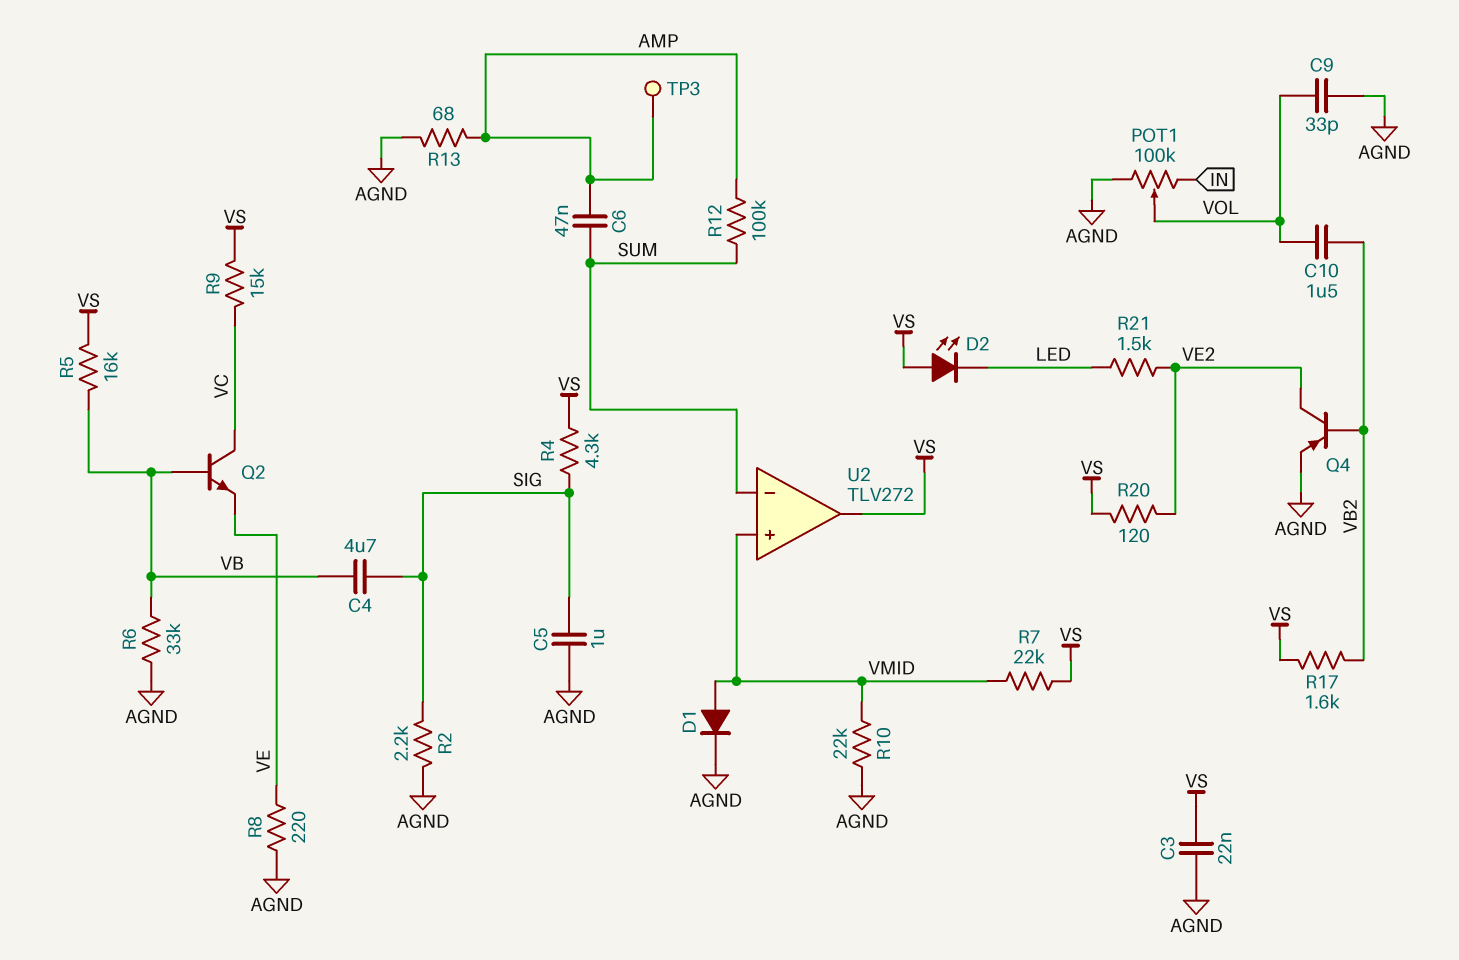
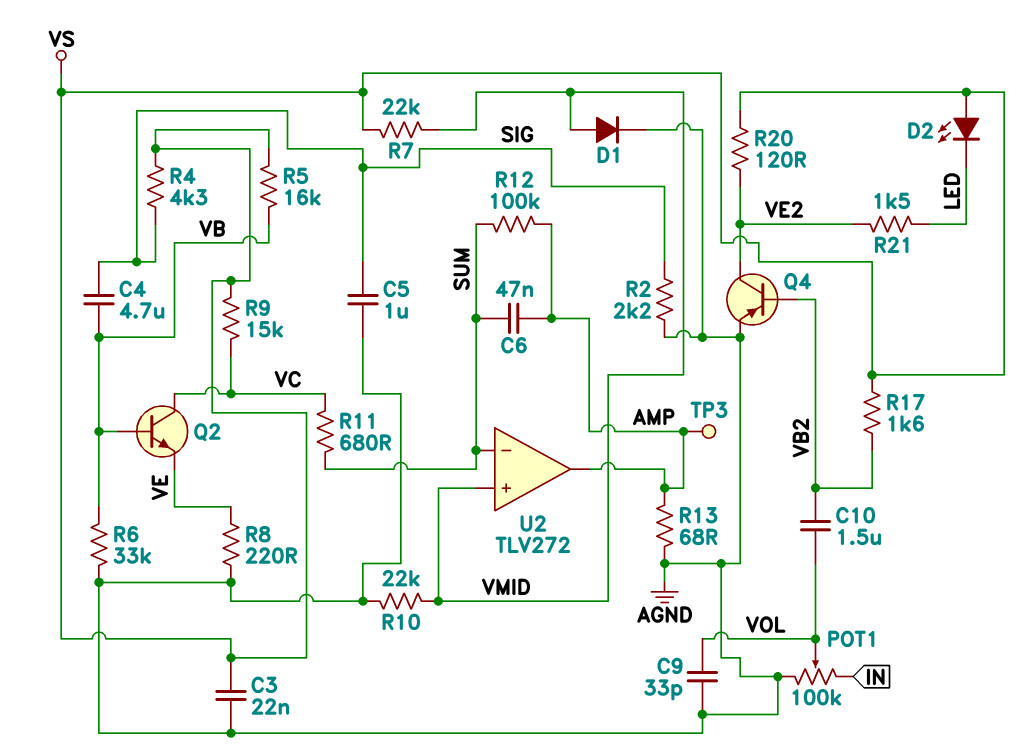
R11: none -> 680 (SUM, VC)
U2 pin out: VS -> AMP

